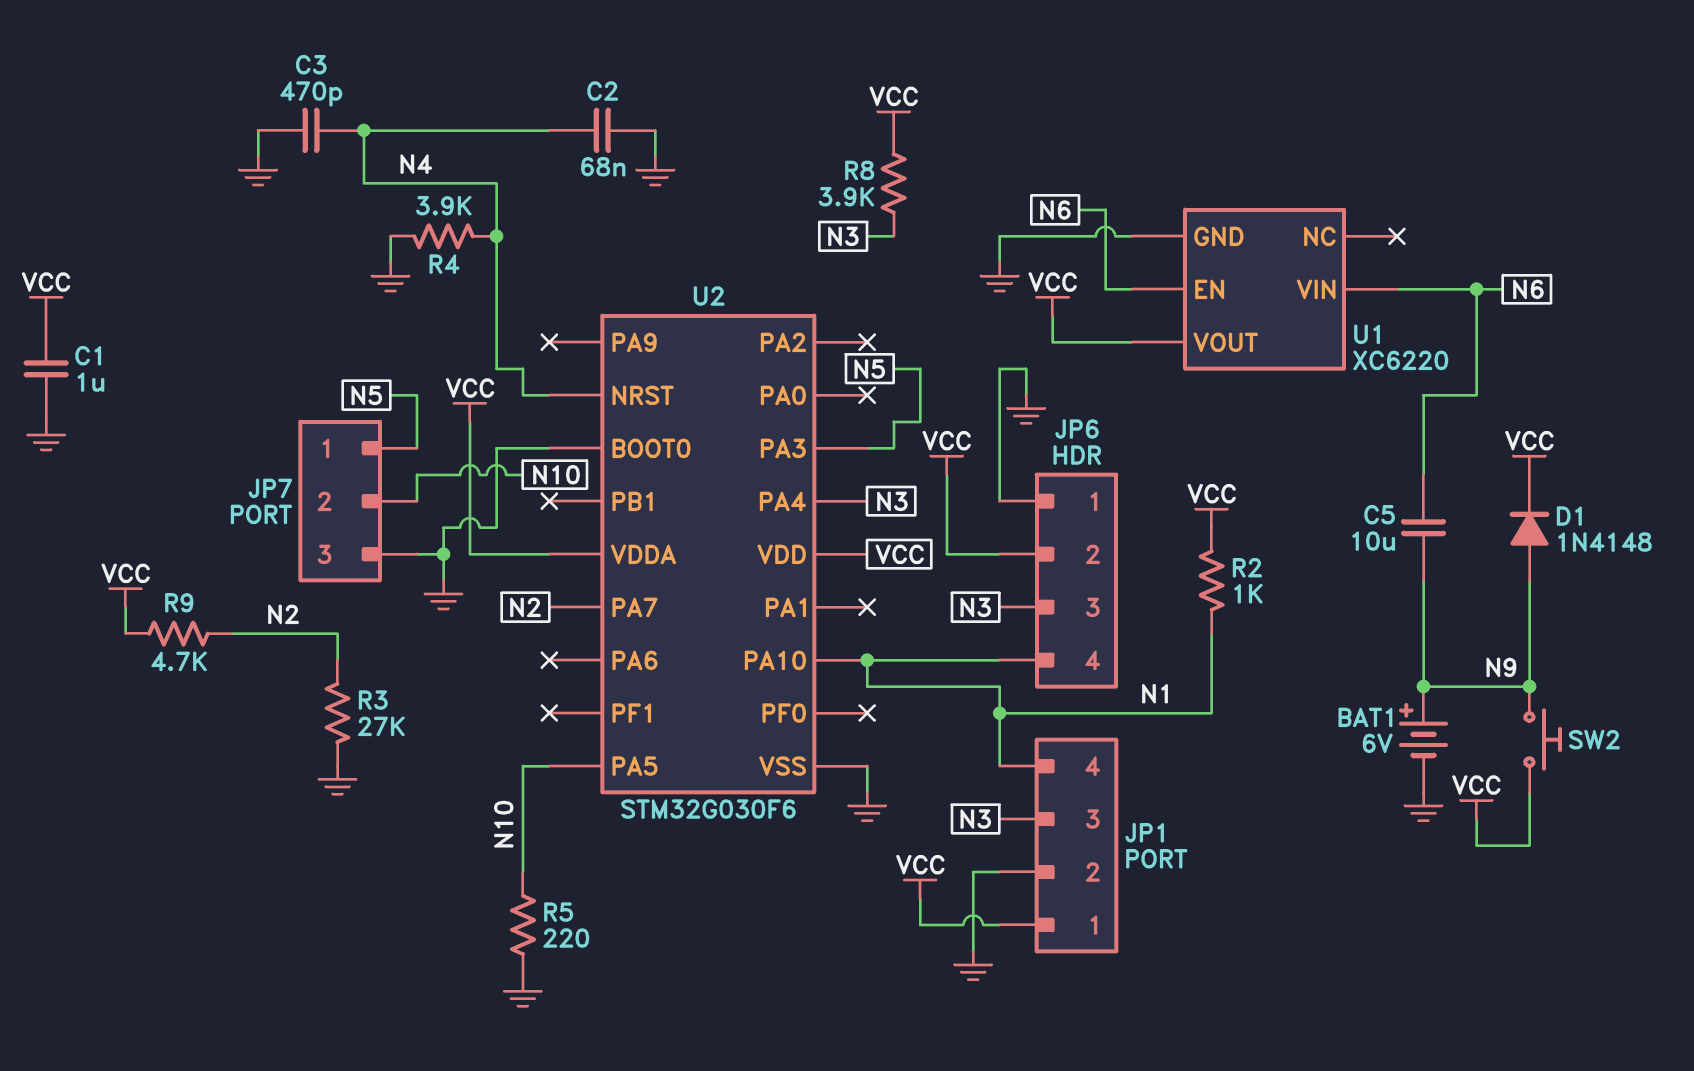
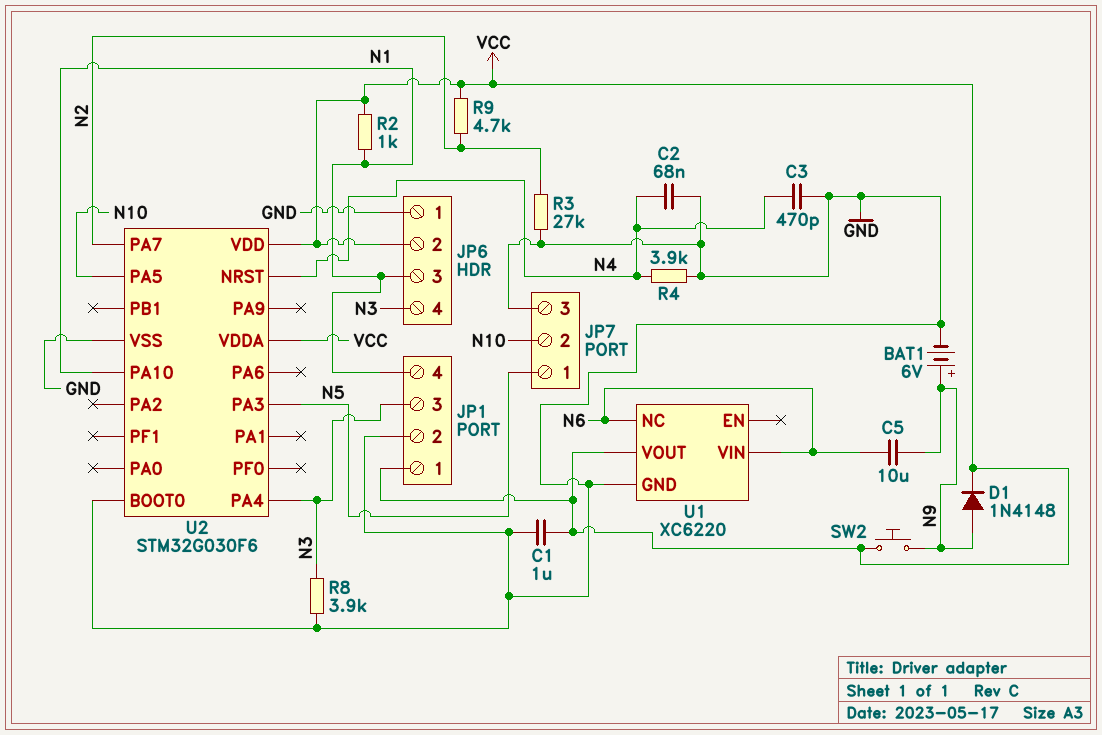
JP6 pin 3: N3 -> N1
JP6 pin 4: N1 -> N3
R5: 220 (GND, N10) -> none
R8: 3.9k (N3, VCC) -> 3.9k (GND, N3)
U1 pin EN: N6 -> none
U1 pin NC: none -> N6

